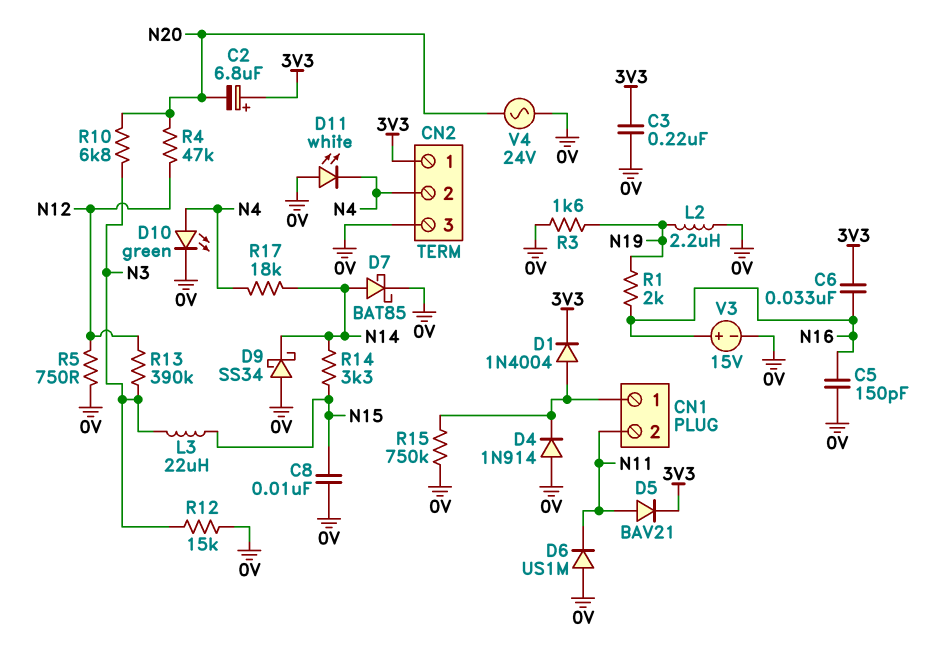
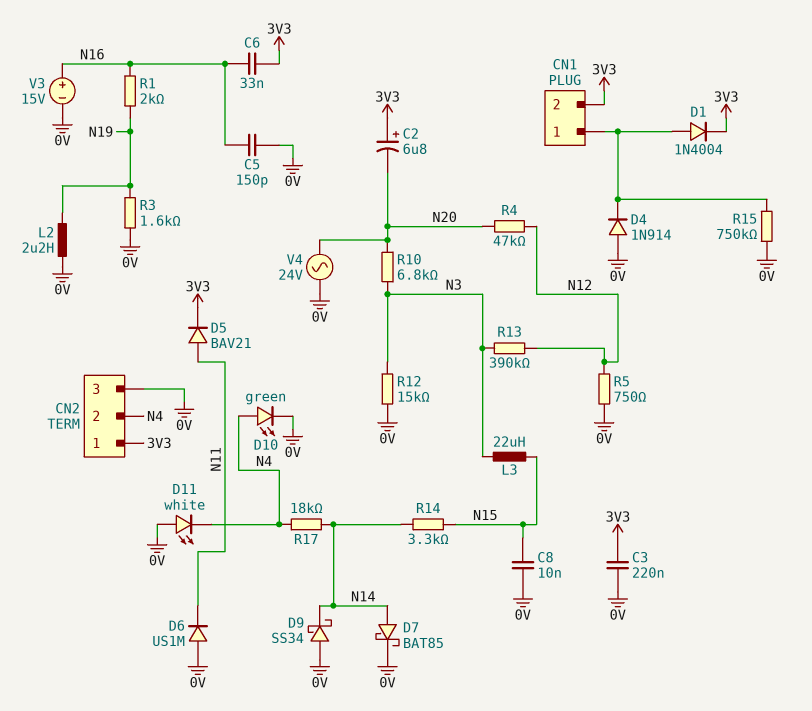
CN1 pin 2: N11 -> 3V3

